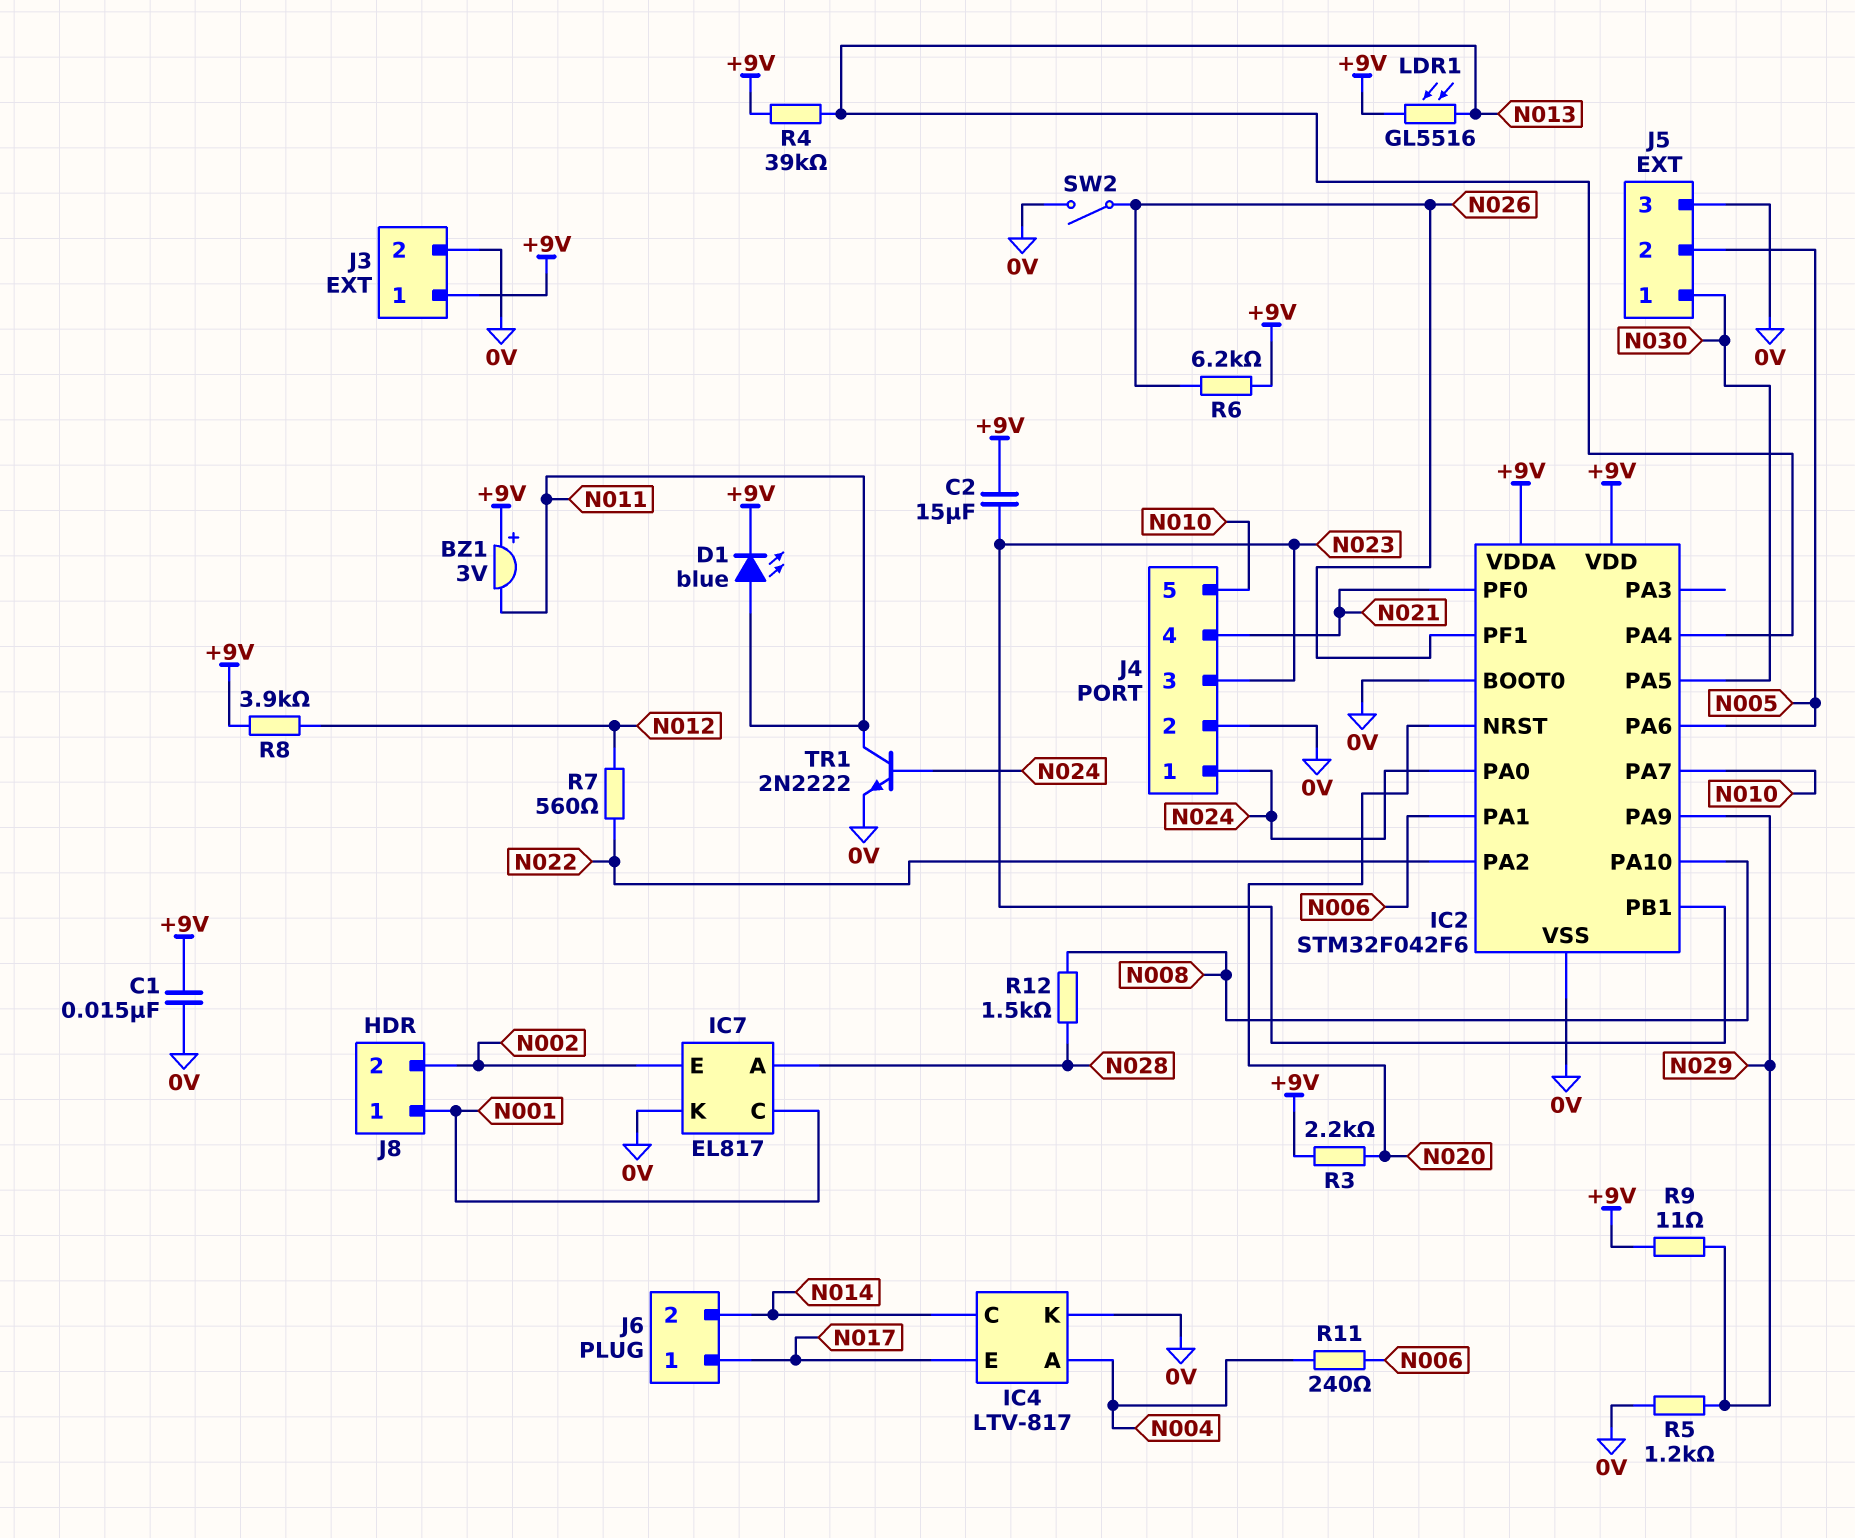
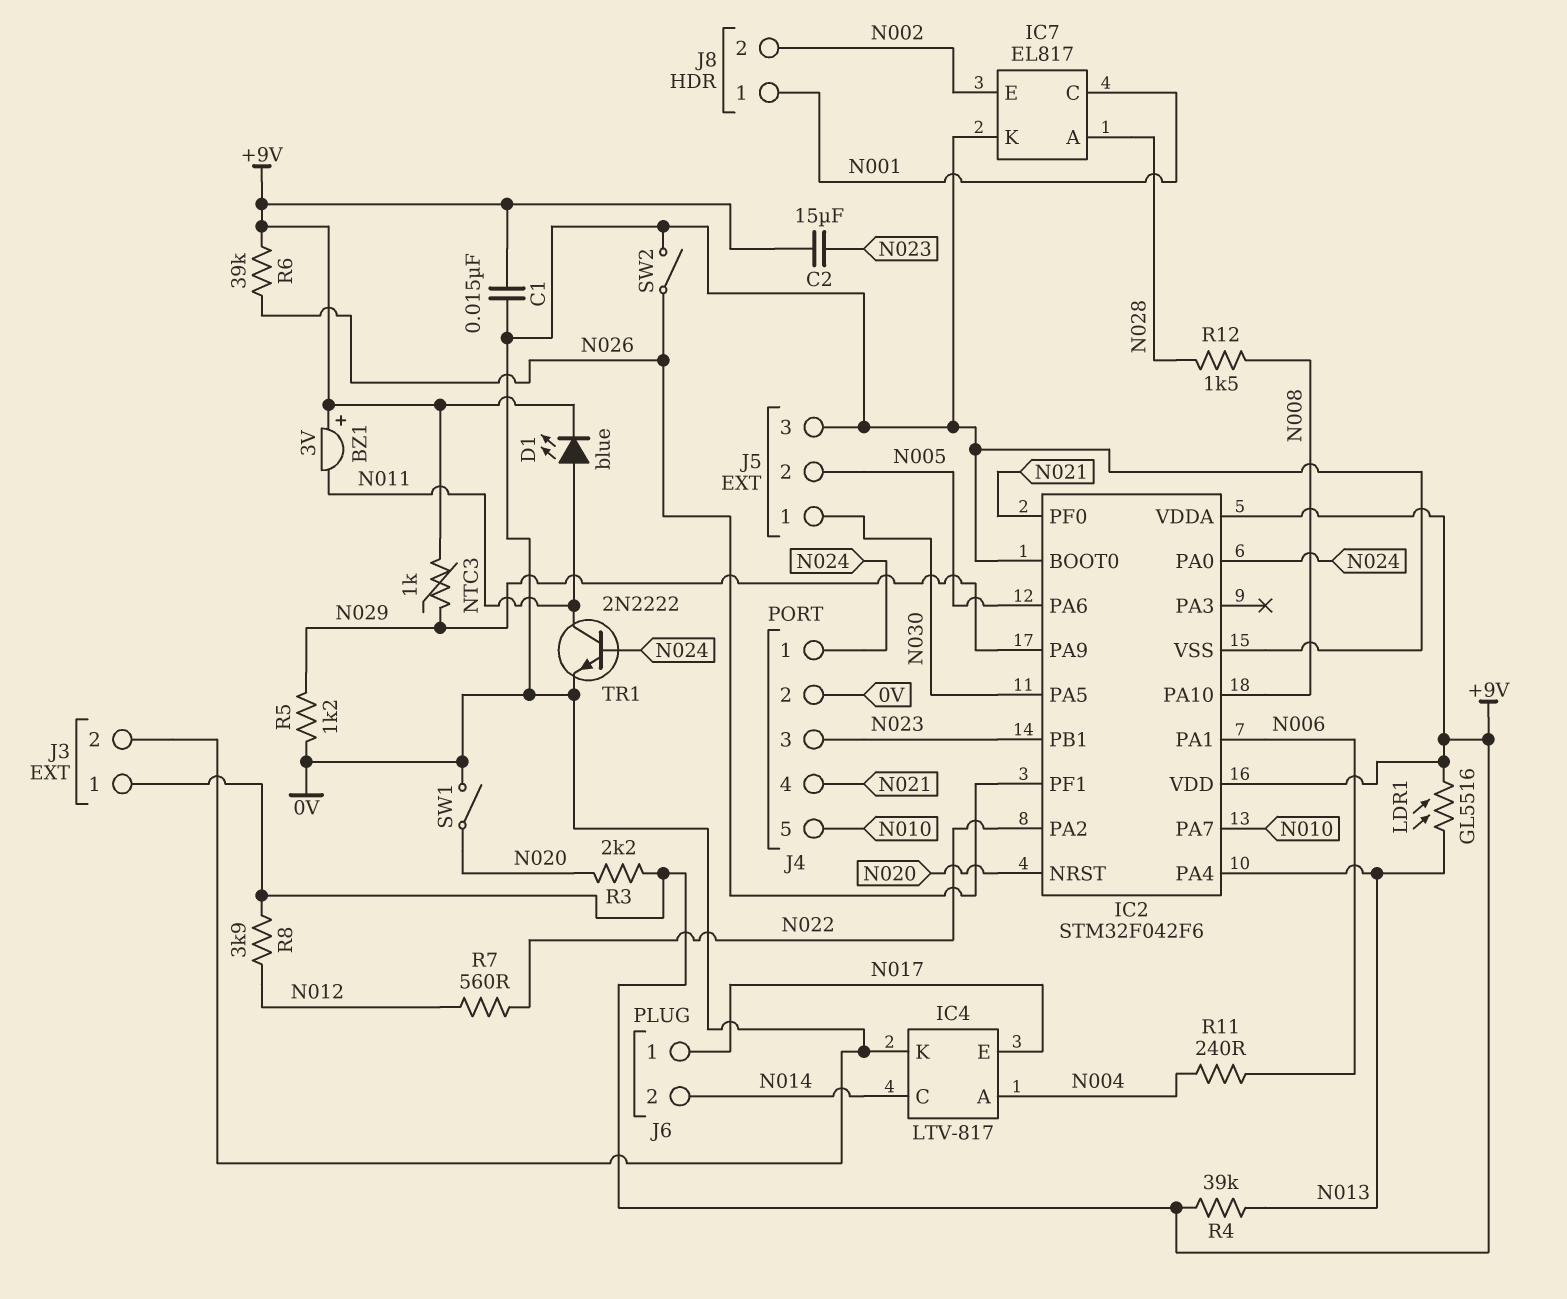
NTC3: none -> 1k (+9V, N029)
R6: 6.2k (+9V, N026) -> 39k (+9V, N026)
R9: 11 (+9V, N029) -> none
SW1: none -> switch (0V, N020)

